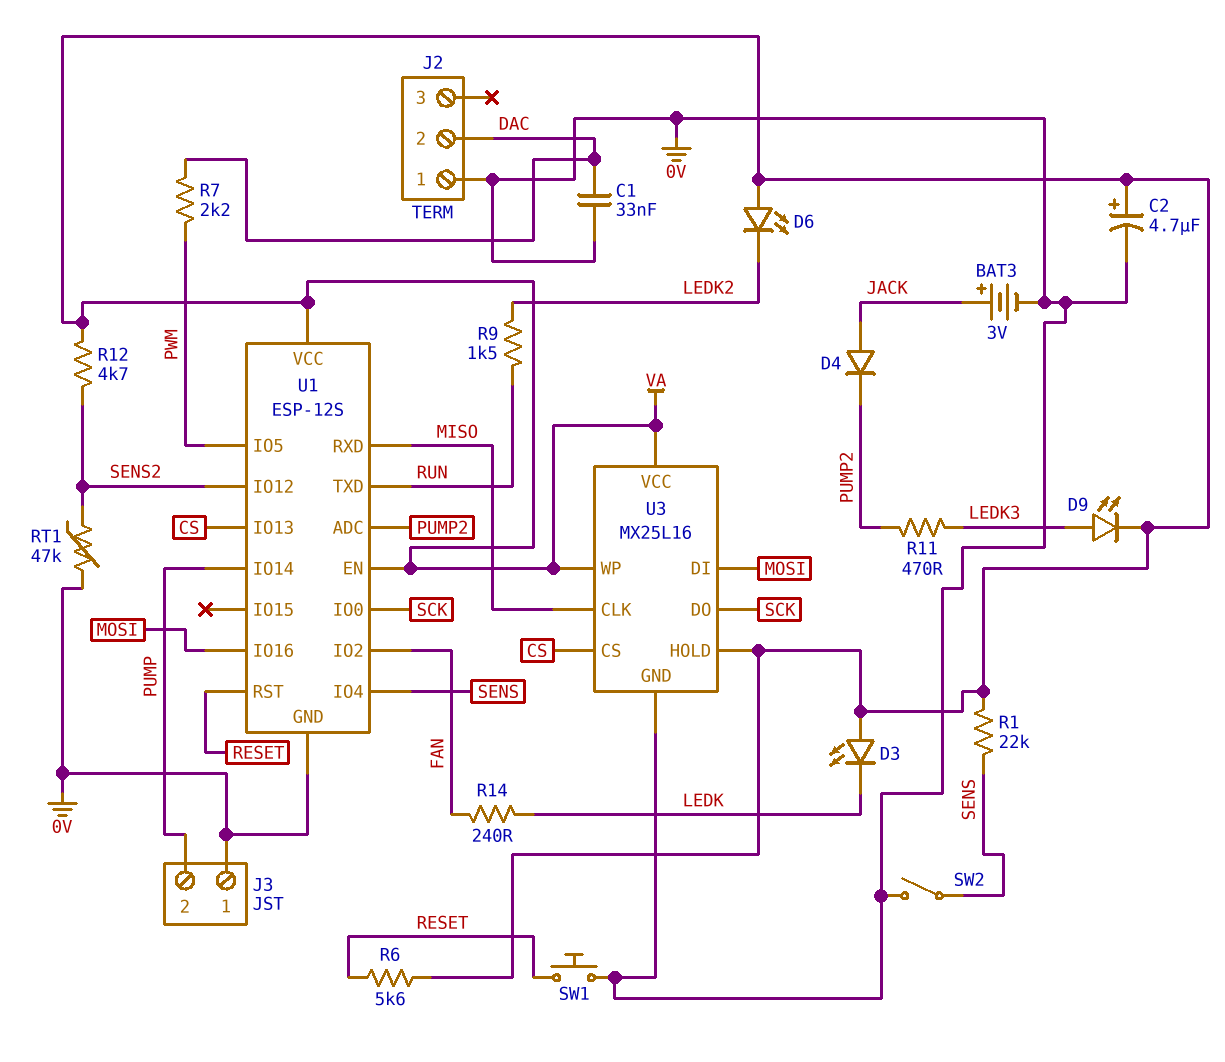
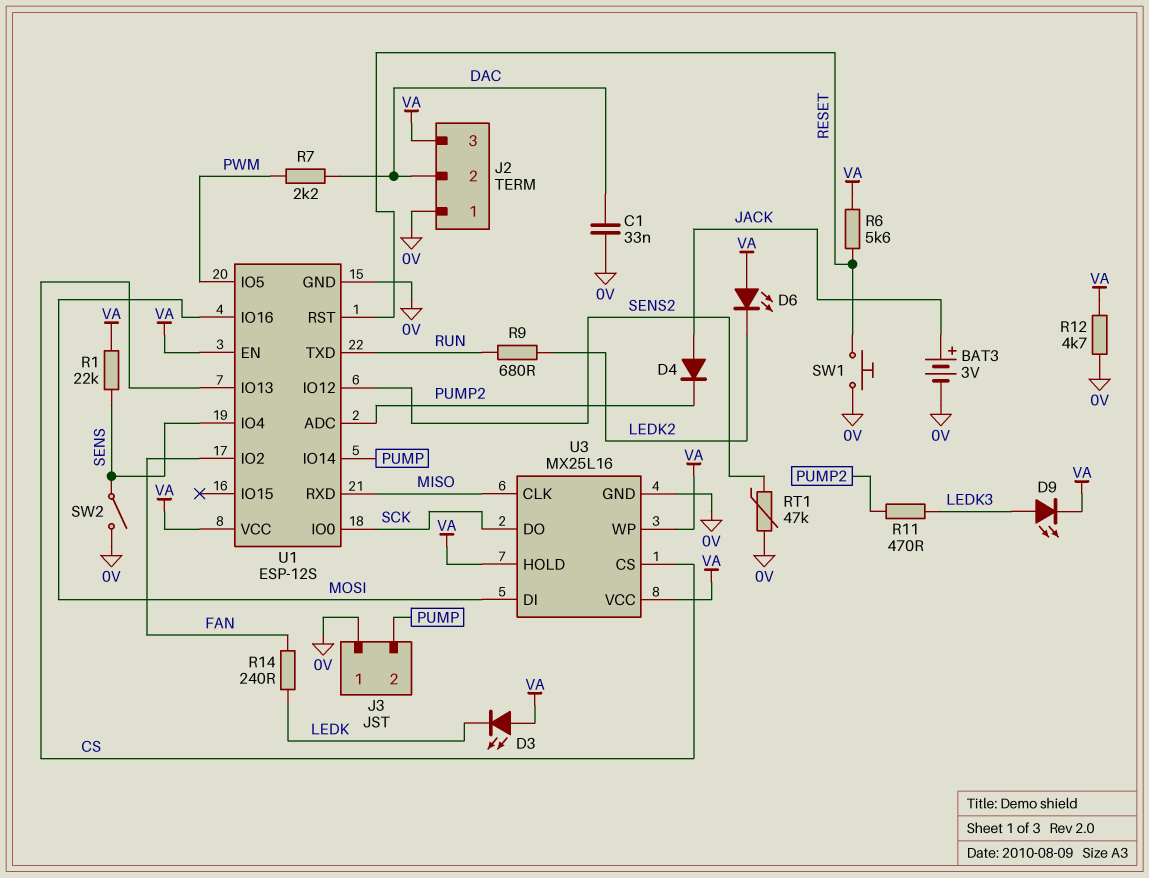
C2: 4.7uF (plus VA, minus 0V) -> none
J2 pin 3: none -> VA
R9: 1.5k (LEDK2, RUN) -> 680 (LEDK2, RUN)
R12: 4.7k (SENS2, VA) -> 4.7k (0V, VA)

